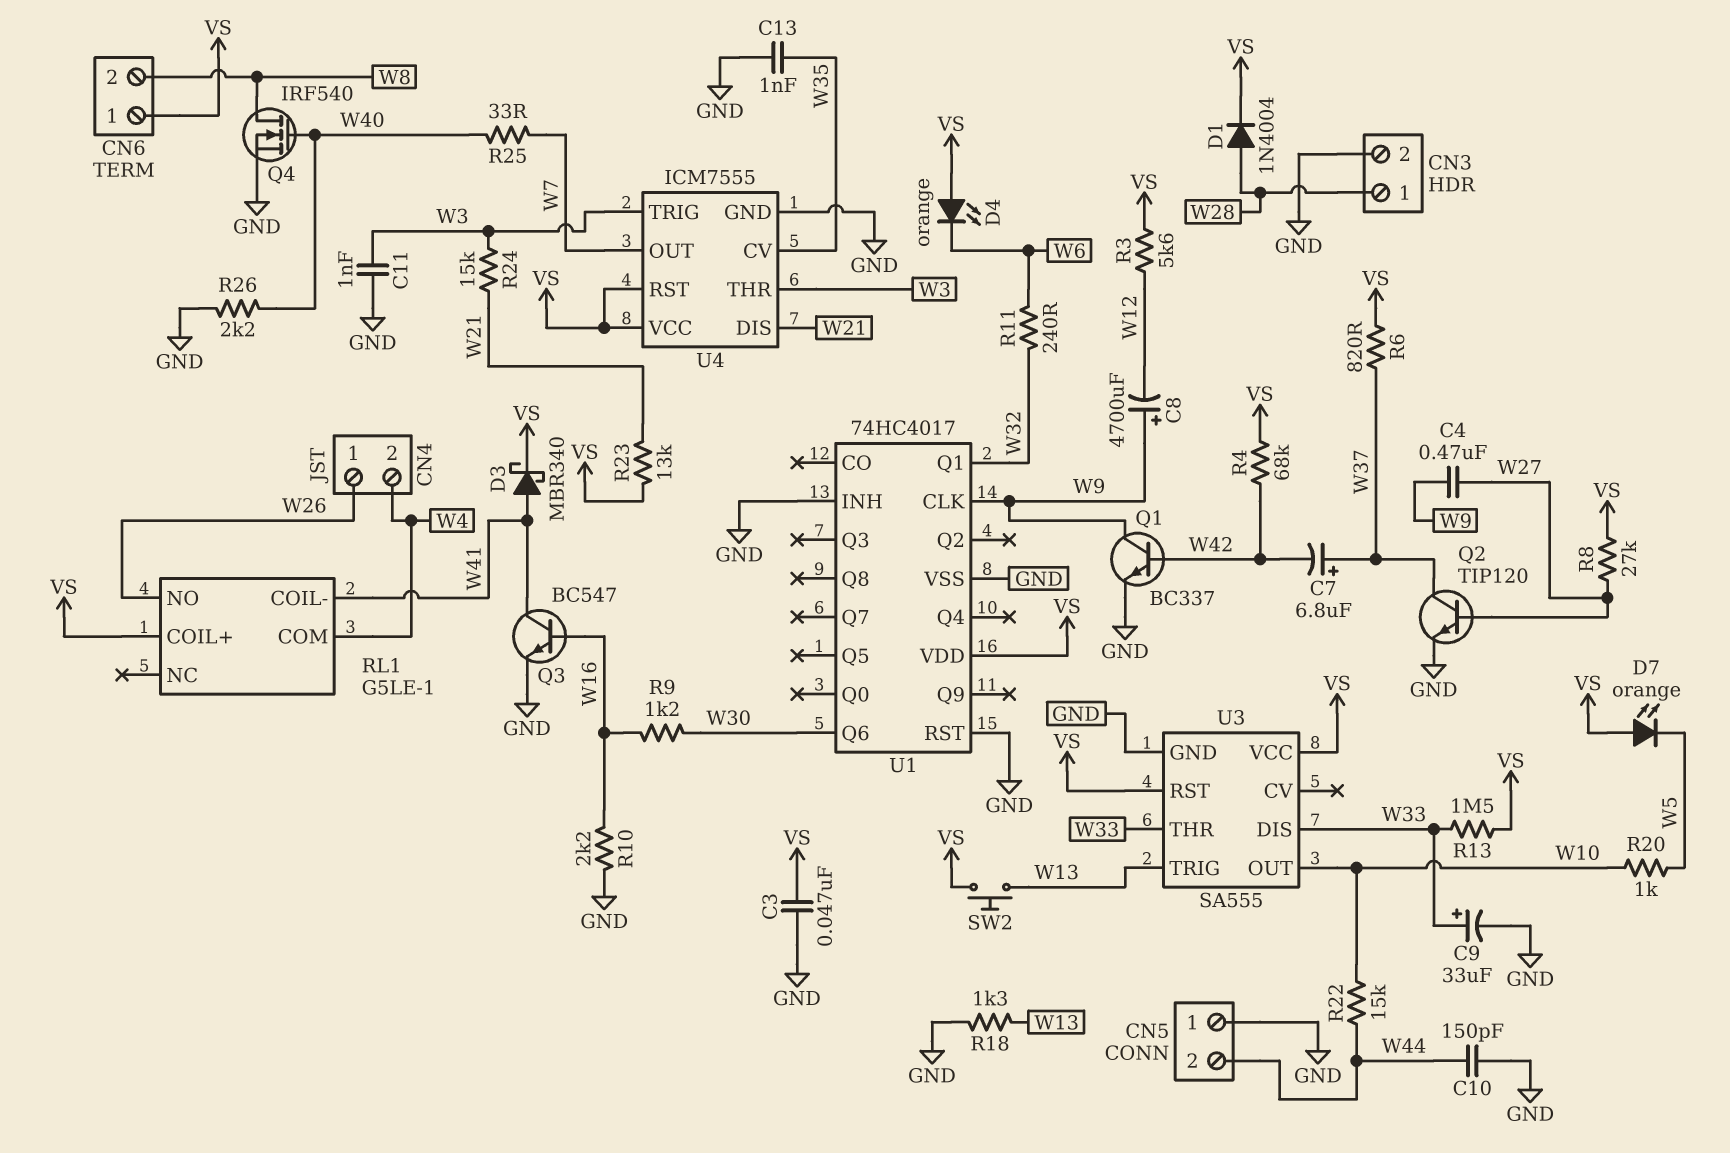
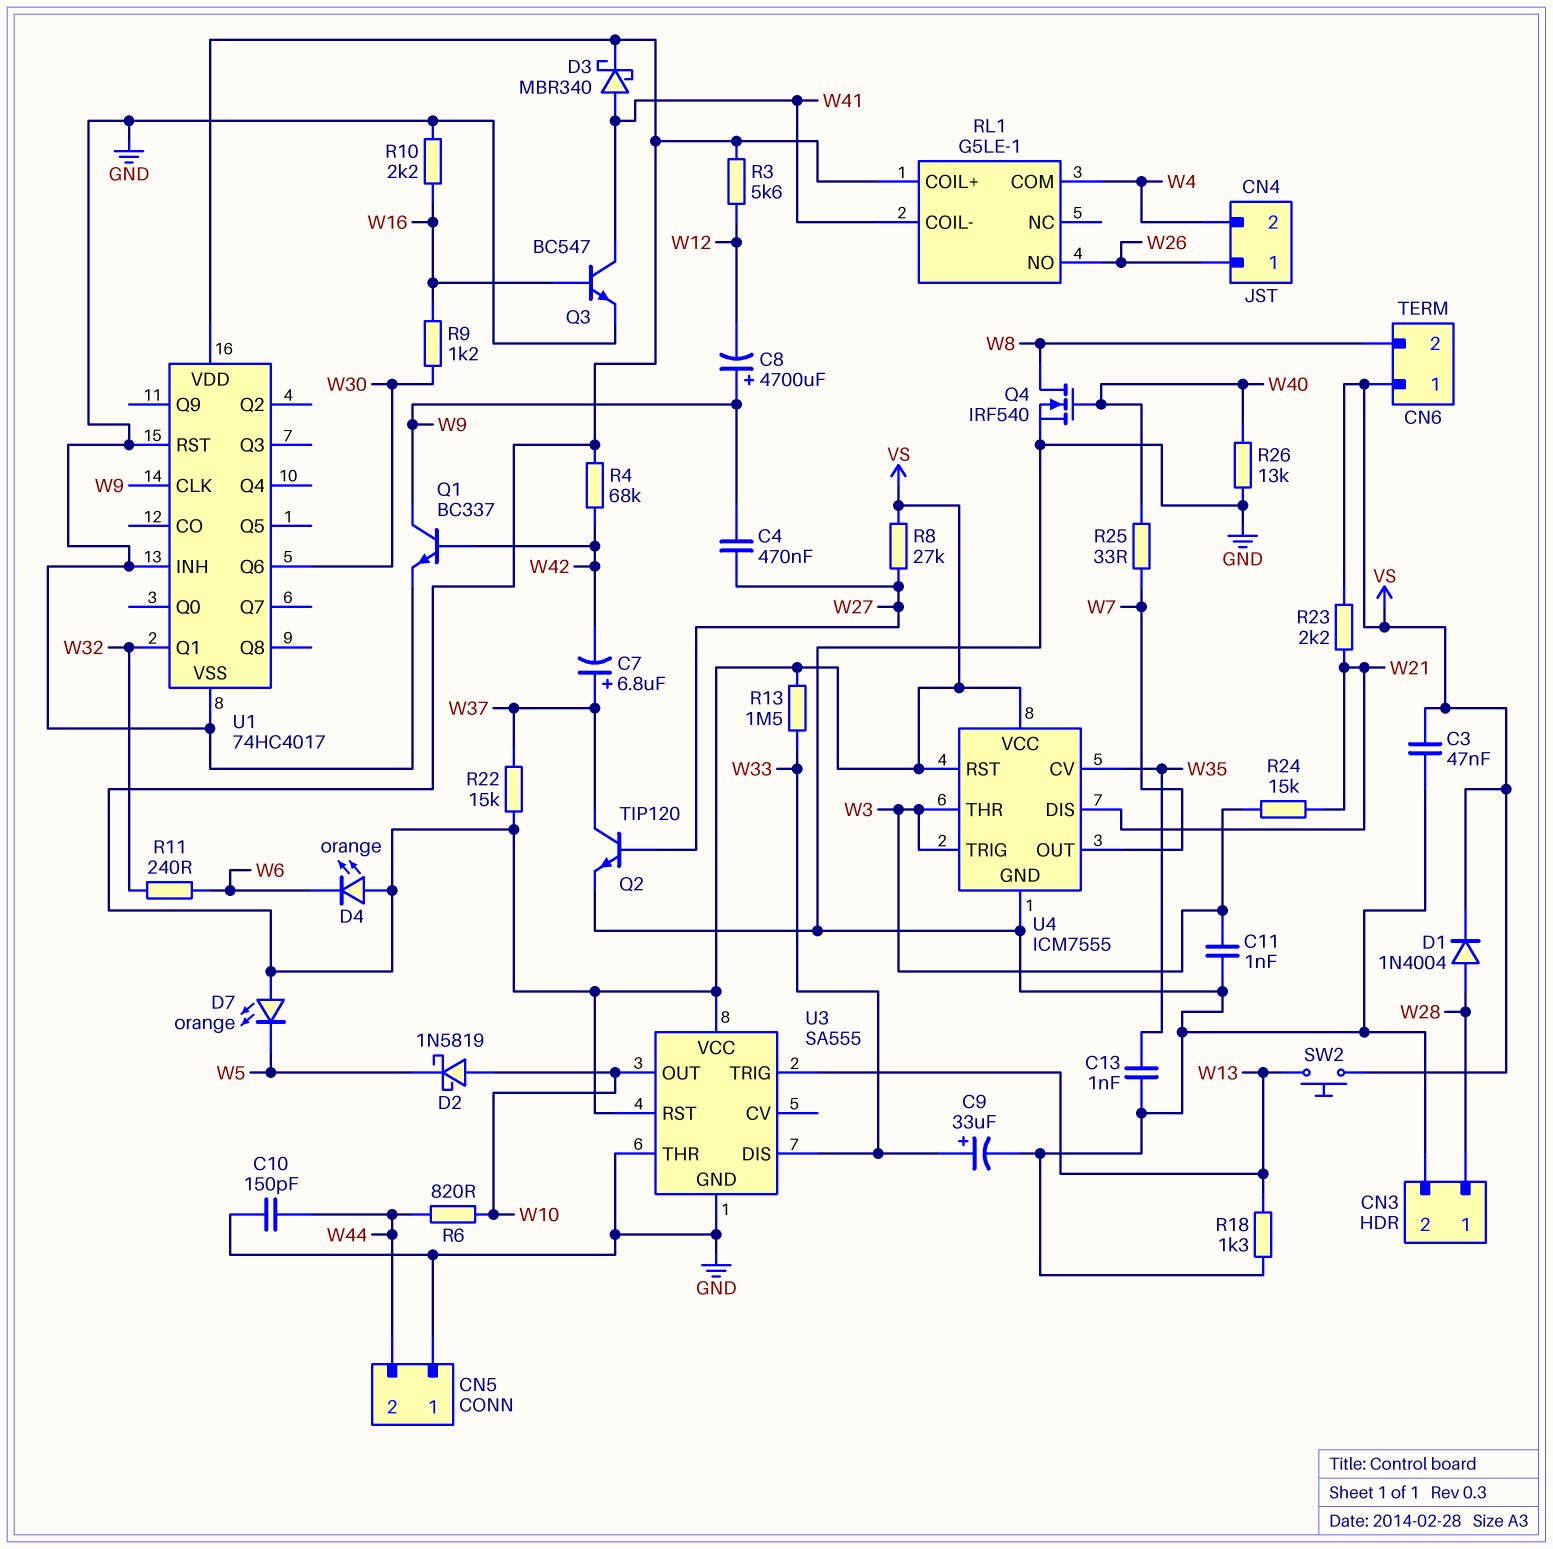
D2: none -> schottky 1N5819 (A W10, K W5)
R6: 820 (VS, W37) -> 820 (W10, W44)
R20: 1k (W5, W10) -> none
R22: 15k (W10, W44) -> 15k (VS, W37)
R23: 13k (VS, W21) -> 2.2k (VS, W21)
R26: 2.2k (GND, W40) -> 13k (GND, W40)
U3 pin THR: W33 -> GND

